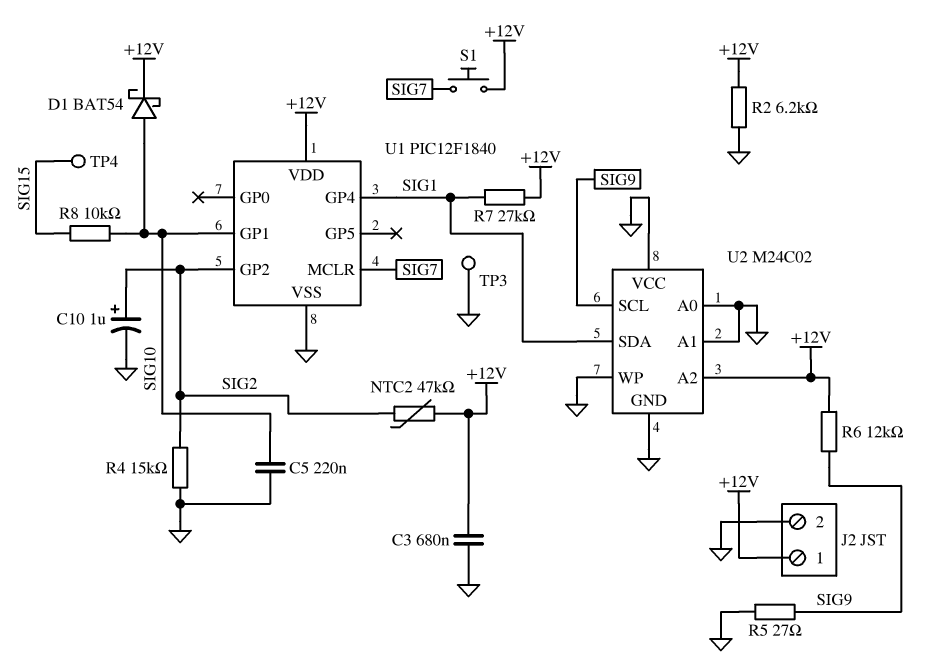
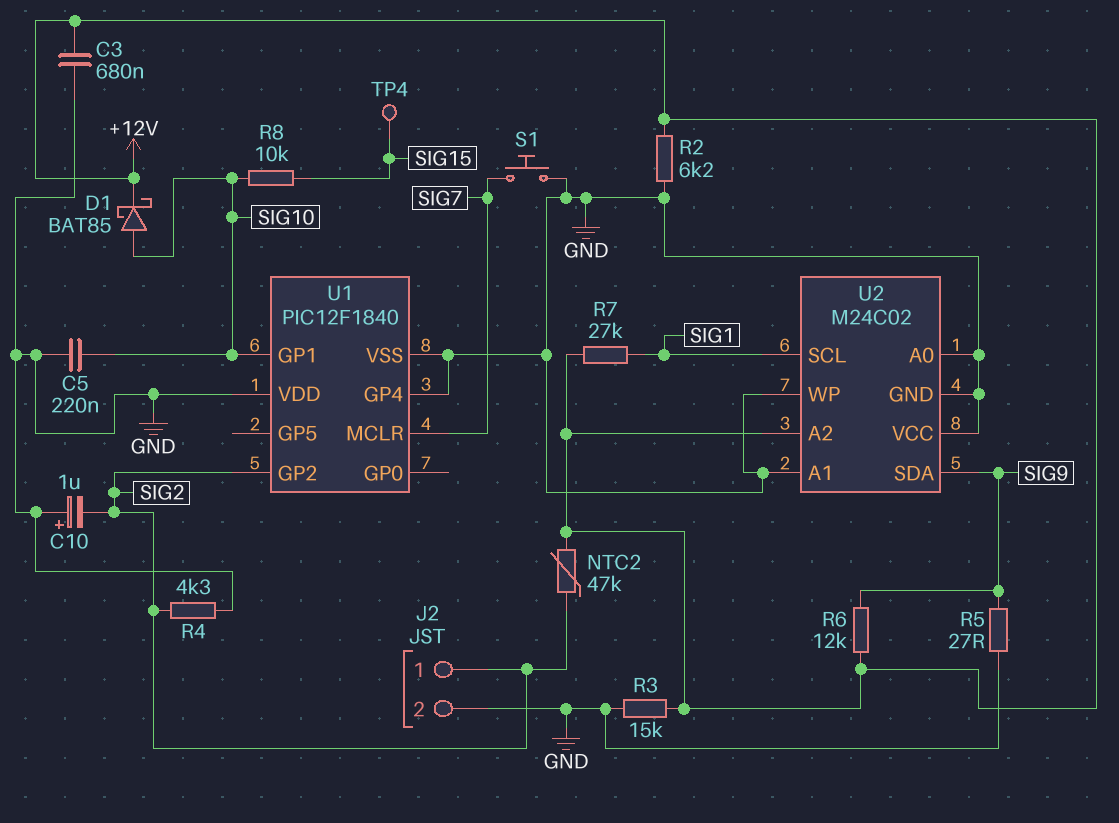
C10: 1uF (plus SIG2, minus GND) -> 1uF (plus GND, minus SIG2)
D1: schottky BAT54 (A SIG10, K +12V) -> schottky BAT85 (A SIG10, K +12V)
J2 pin 1: +12V -> SIG2
R3: none -> 15k (+12V, GND)
R4: 15k (GND, SIG2) -> 4.3k (GND, SIG2)
S1: button (+12V, SIG7) -> button (GND, SIG7)
TP3: test point (GND) -> none
U1 pin GP4: SIG1 -> GND
U1 pin VDD: +12V -> GND
U2 pin SCL: SIG9 -> SIG1
U2 pin SDA: SIG1 -> SIG9

